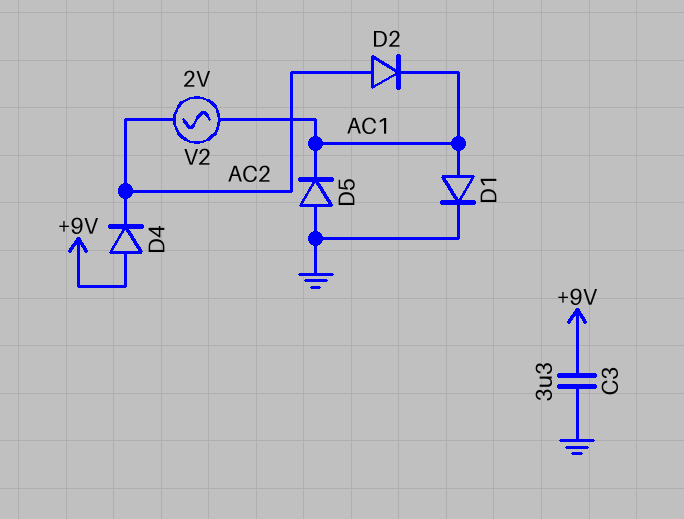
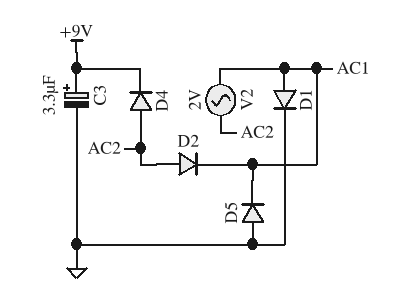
C3: 3.3uF (+9V, GND) -> 3.3uF (plus +9V, minus GND)
D4: diode (A +9V, K AC2) -> diode (A AC2, K +9V)

